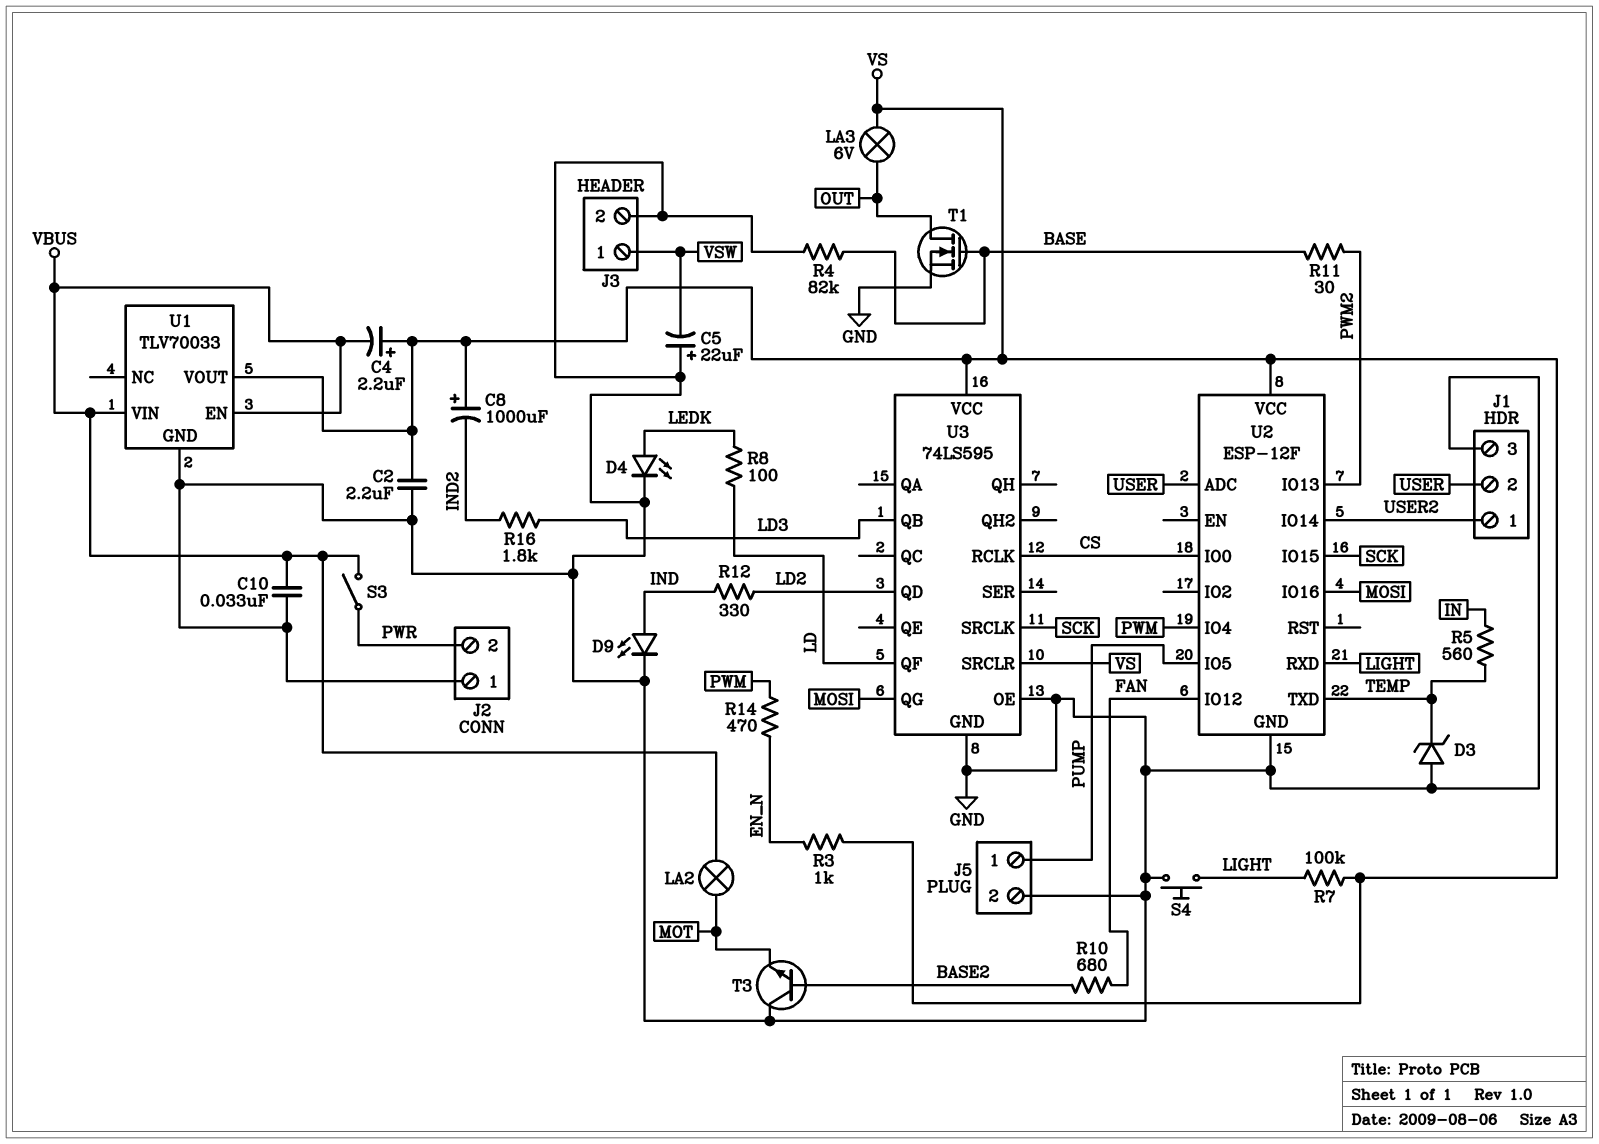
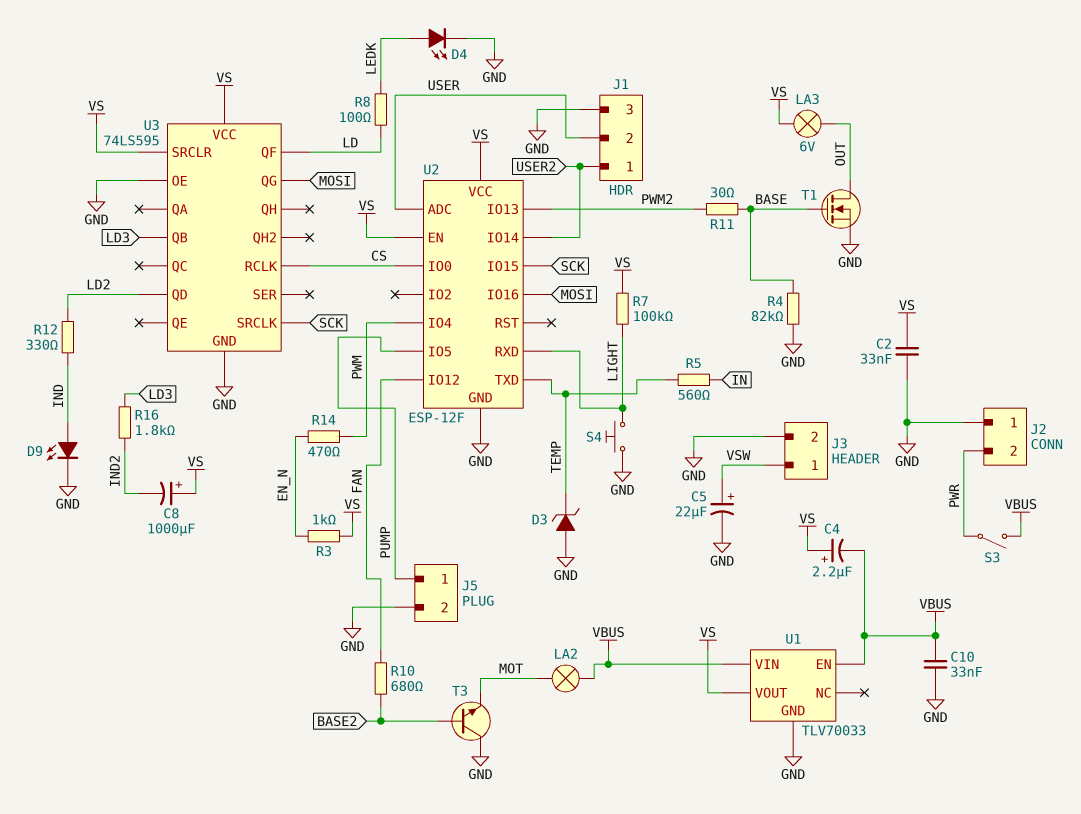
C2: 2.2uF (GND, VS) -> 33nF (GND, VS)
C5: 22uF (plus GND, minus VSW) -> 22uF (plus VSW, minus GND)
U2 pin EN: none -> VS

